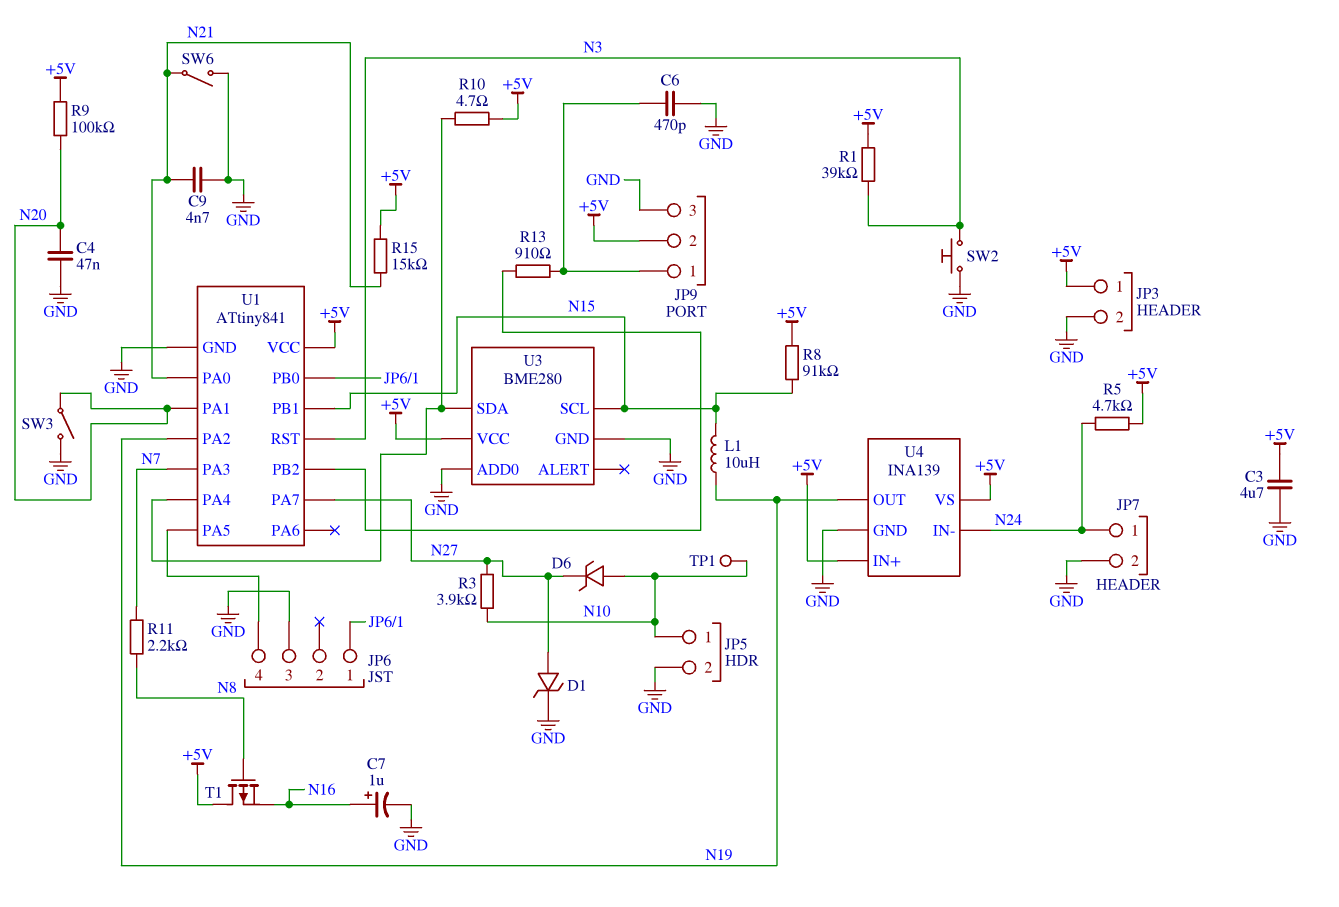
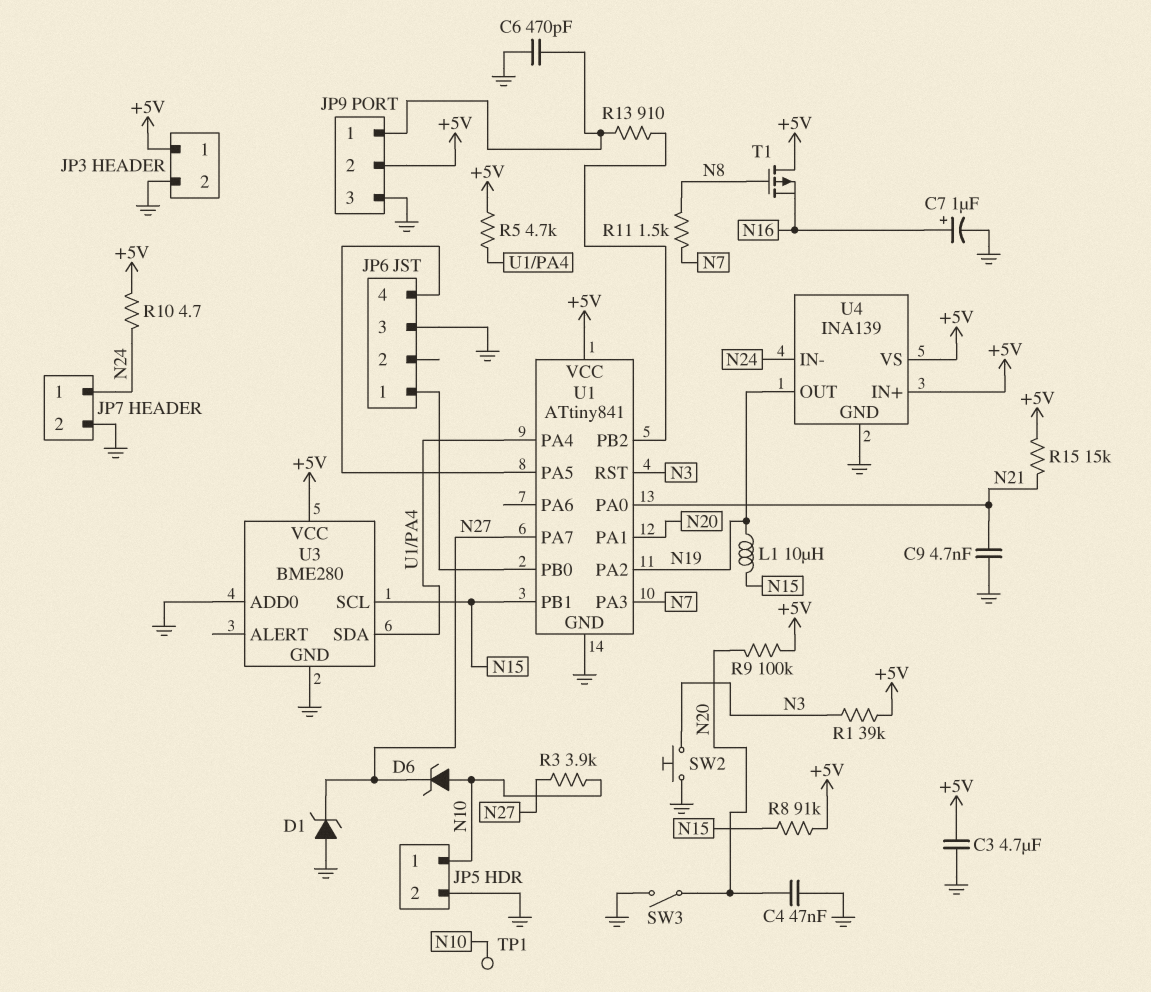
D1: zener (A N27, K GND) -> zener (A GND, K N27)
R5: 4.7k (+5V, N24) -> 4.7k (+5V, U1/PA4)
R10: 4.7 (+5V, U1/PA4) -> 4.7 (+5V, N24)
R11: 2.2k (N7, N8) -> 1.5k (N7, N8)
SW6: switch (GND, N21) -> none

